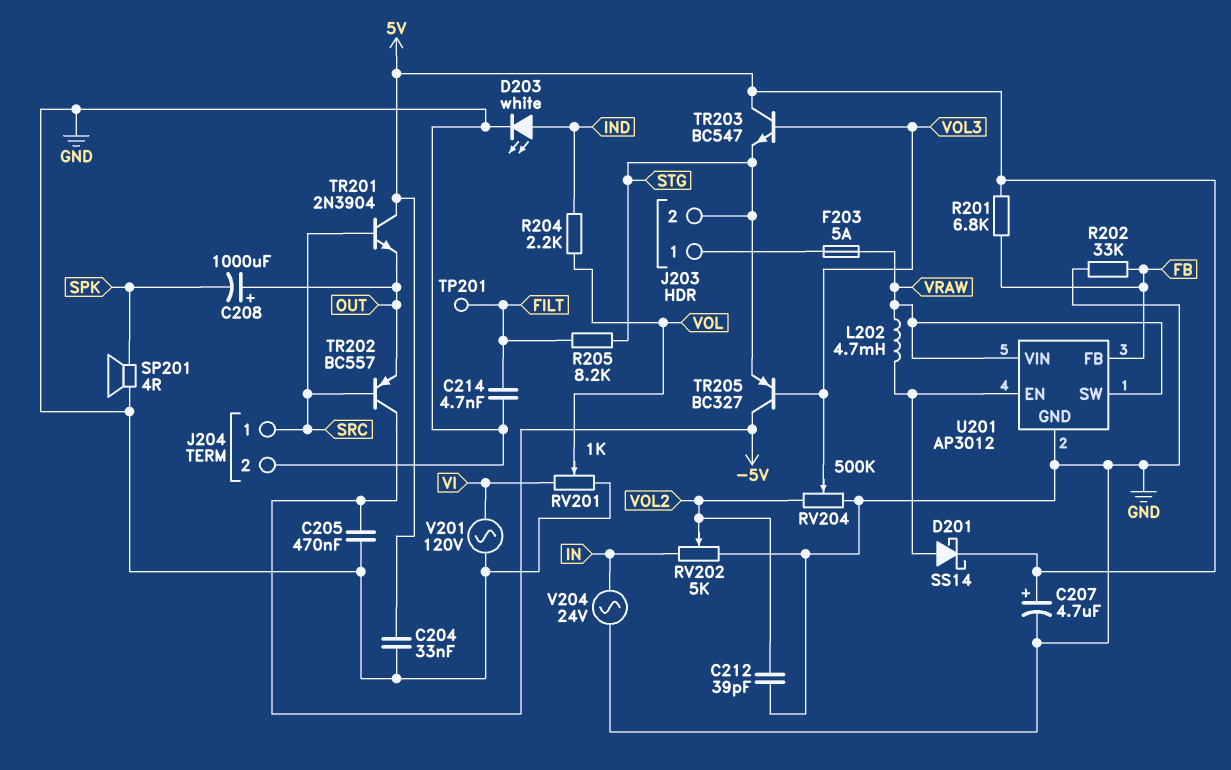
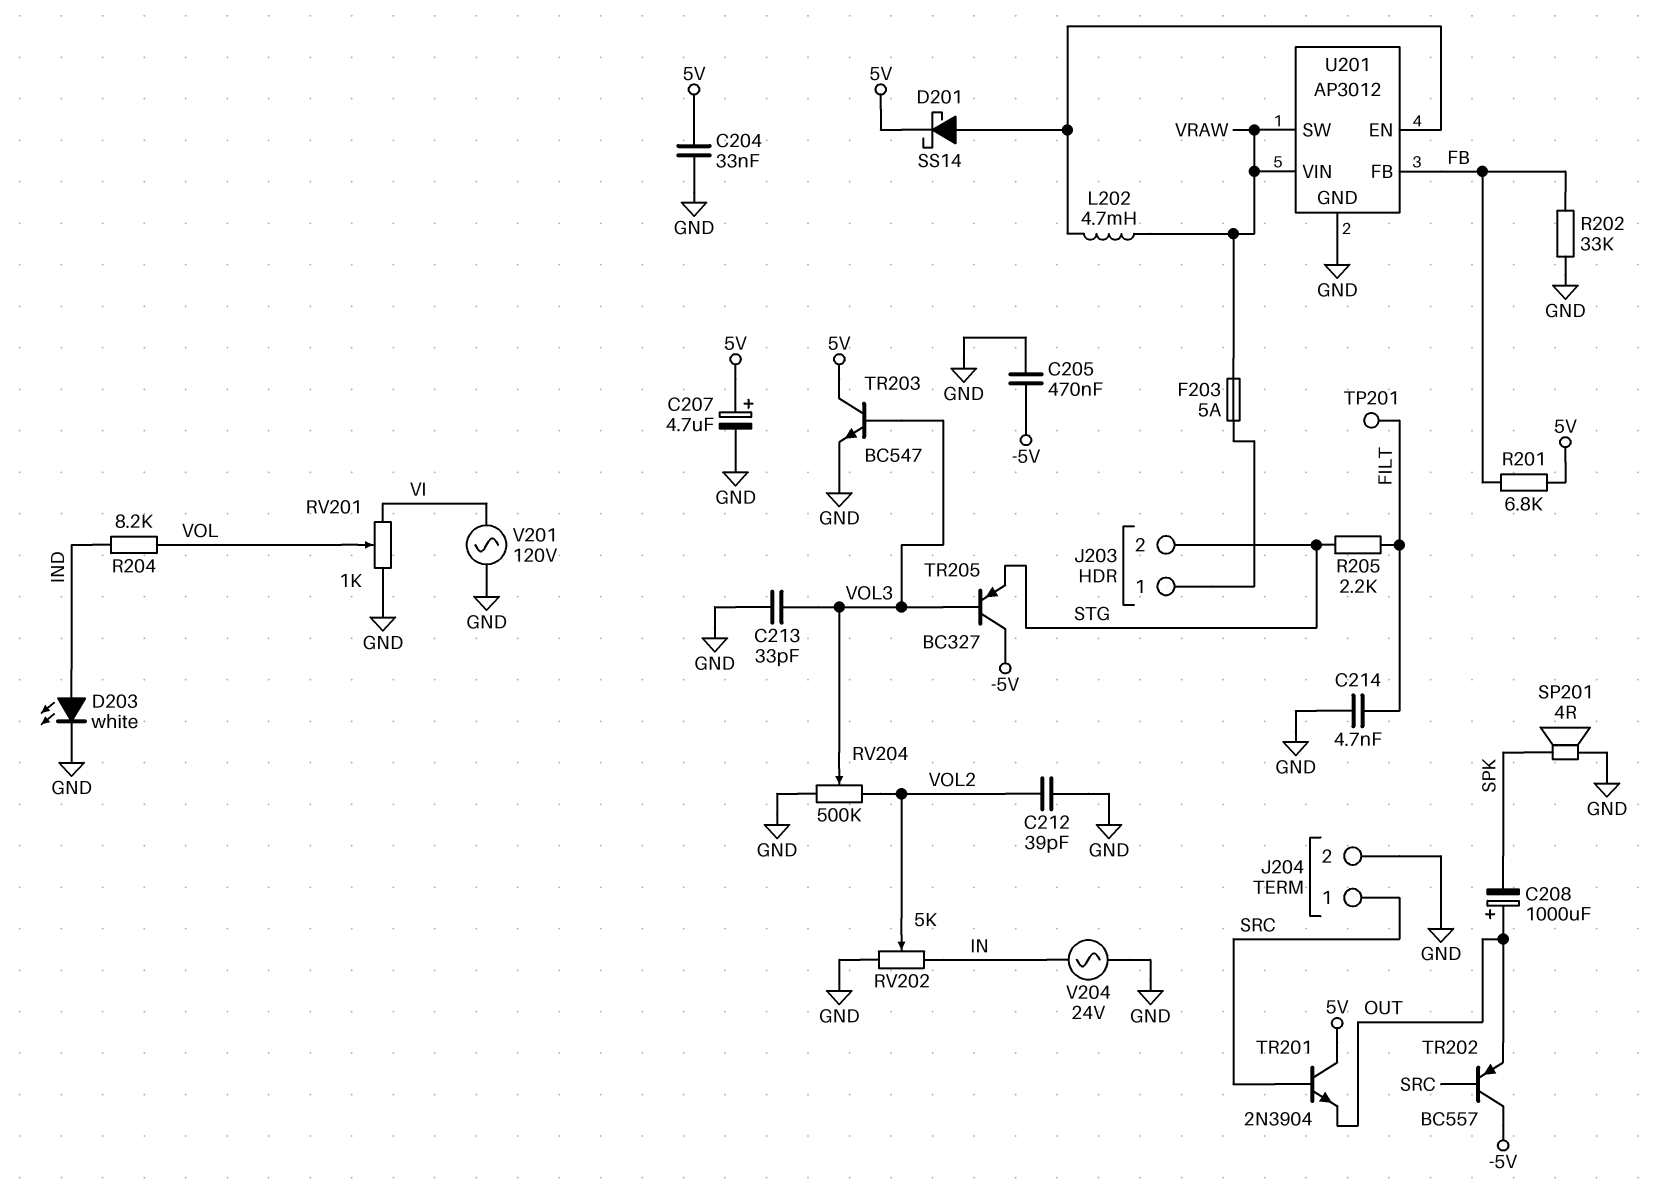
C213: none -> 33pF (GND, VOL3)
R204: 2.2k (IND, VOL) -> 8.2k (IND, VOL)
R205: 8.2k (FILT, STG) -> 2.2k (FILT, STG)
TR203: NPN BC547 (B VOL3, C 5V, E STG) -> NPN BC547 (B VOL3, C 5V, E GND)

